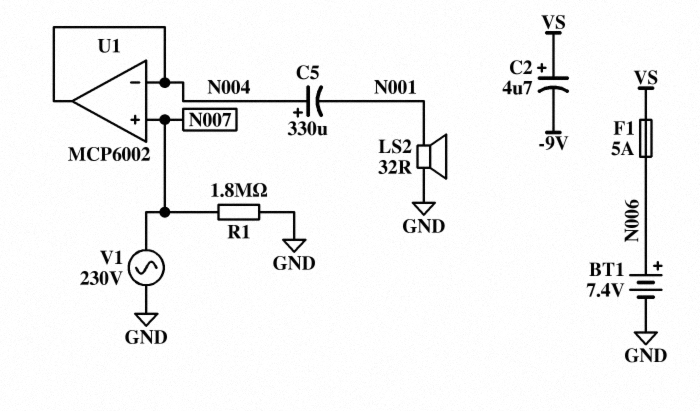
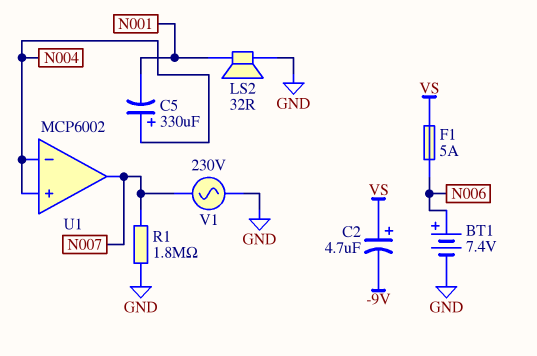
U1 pin in+: N007 -> N004
U1 pin out: N004 -> N007

